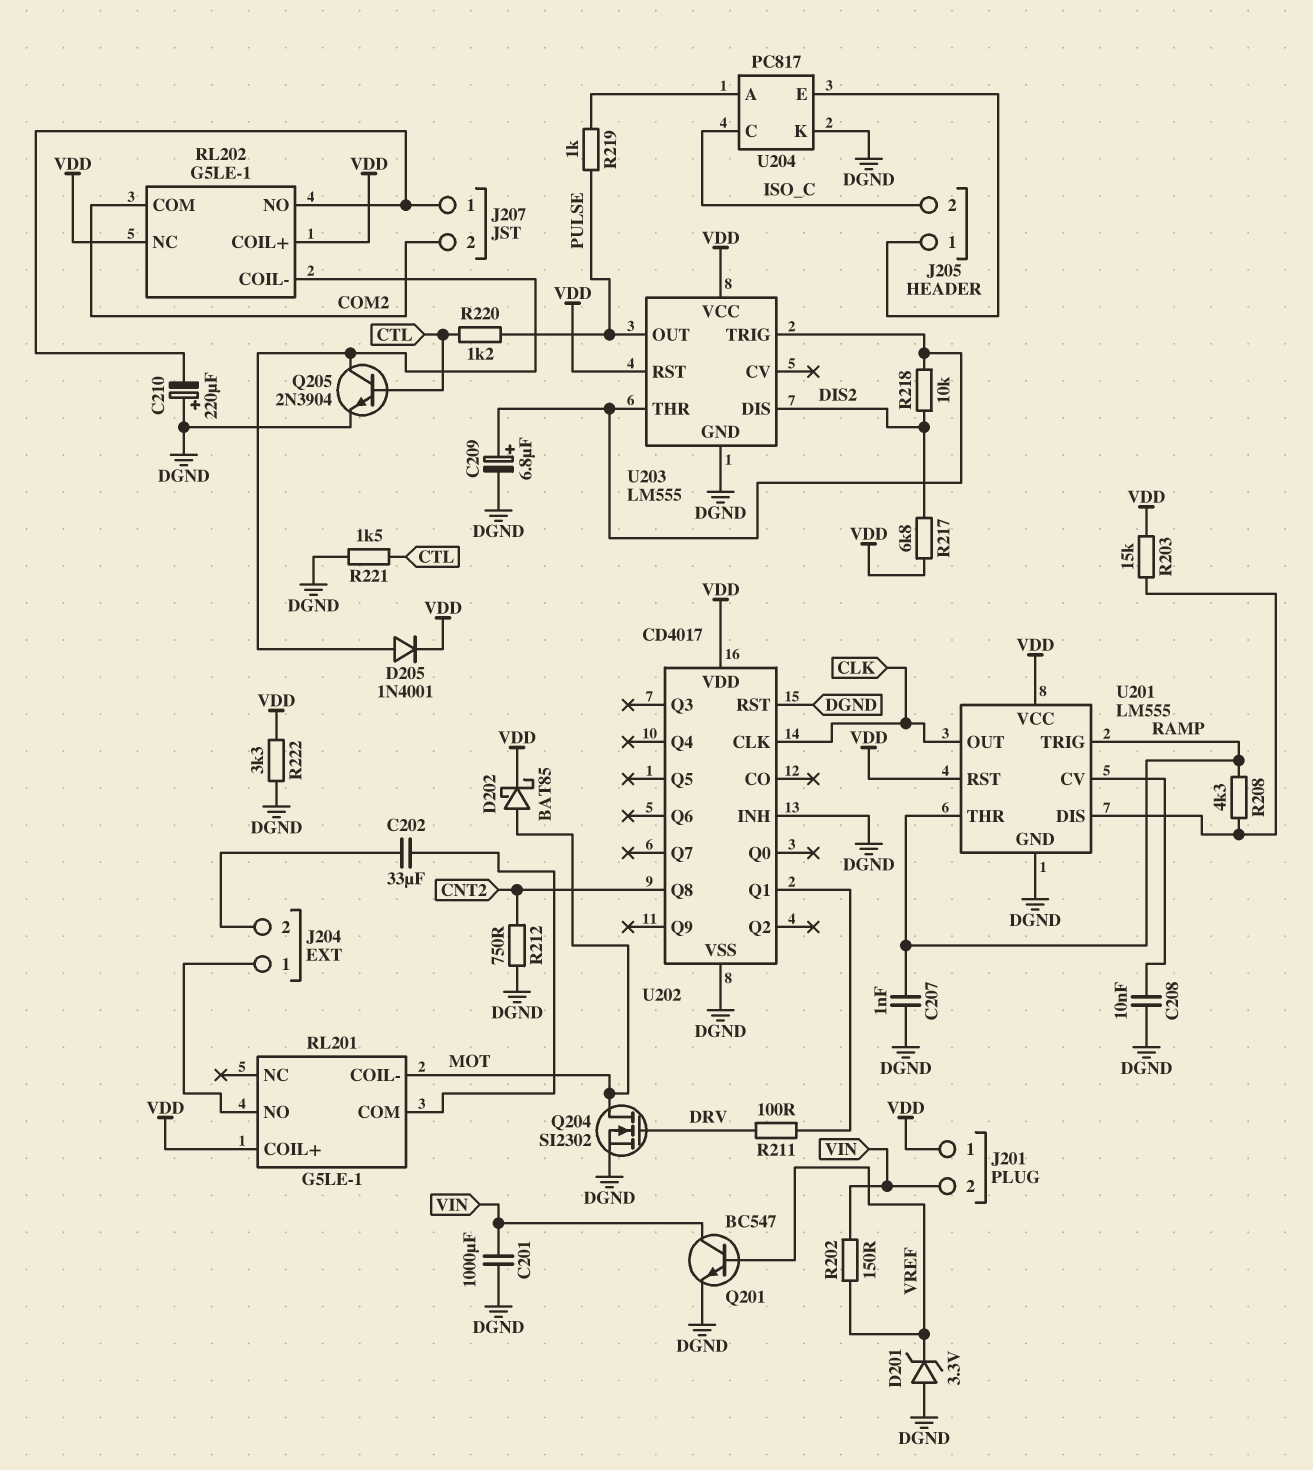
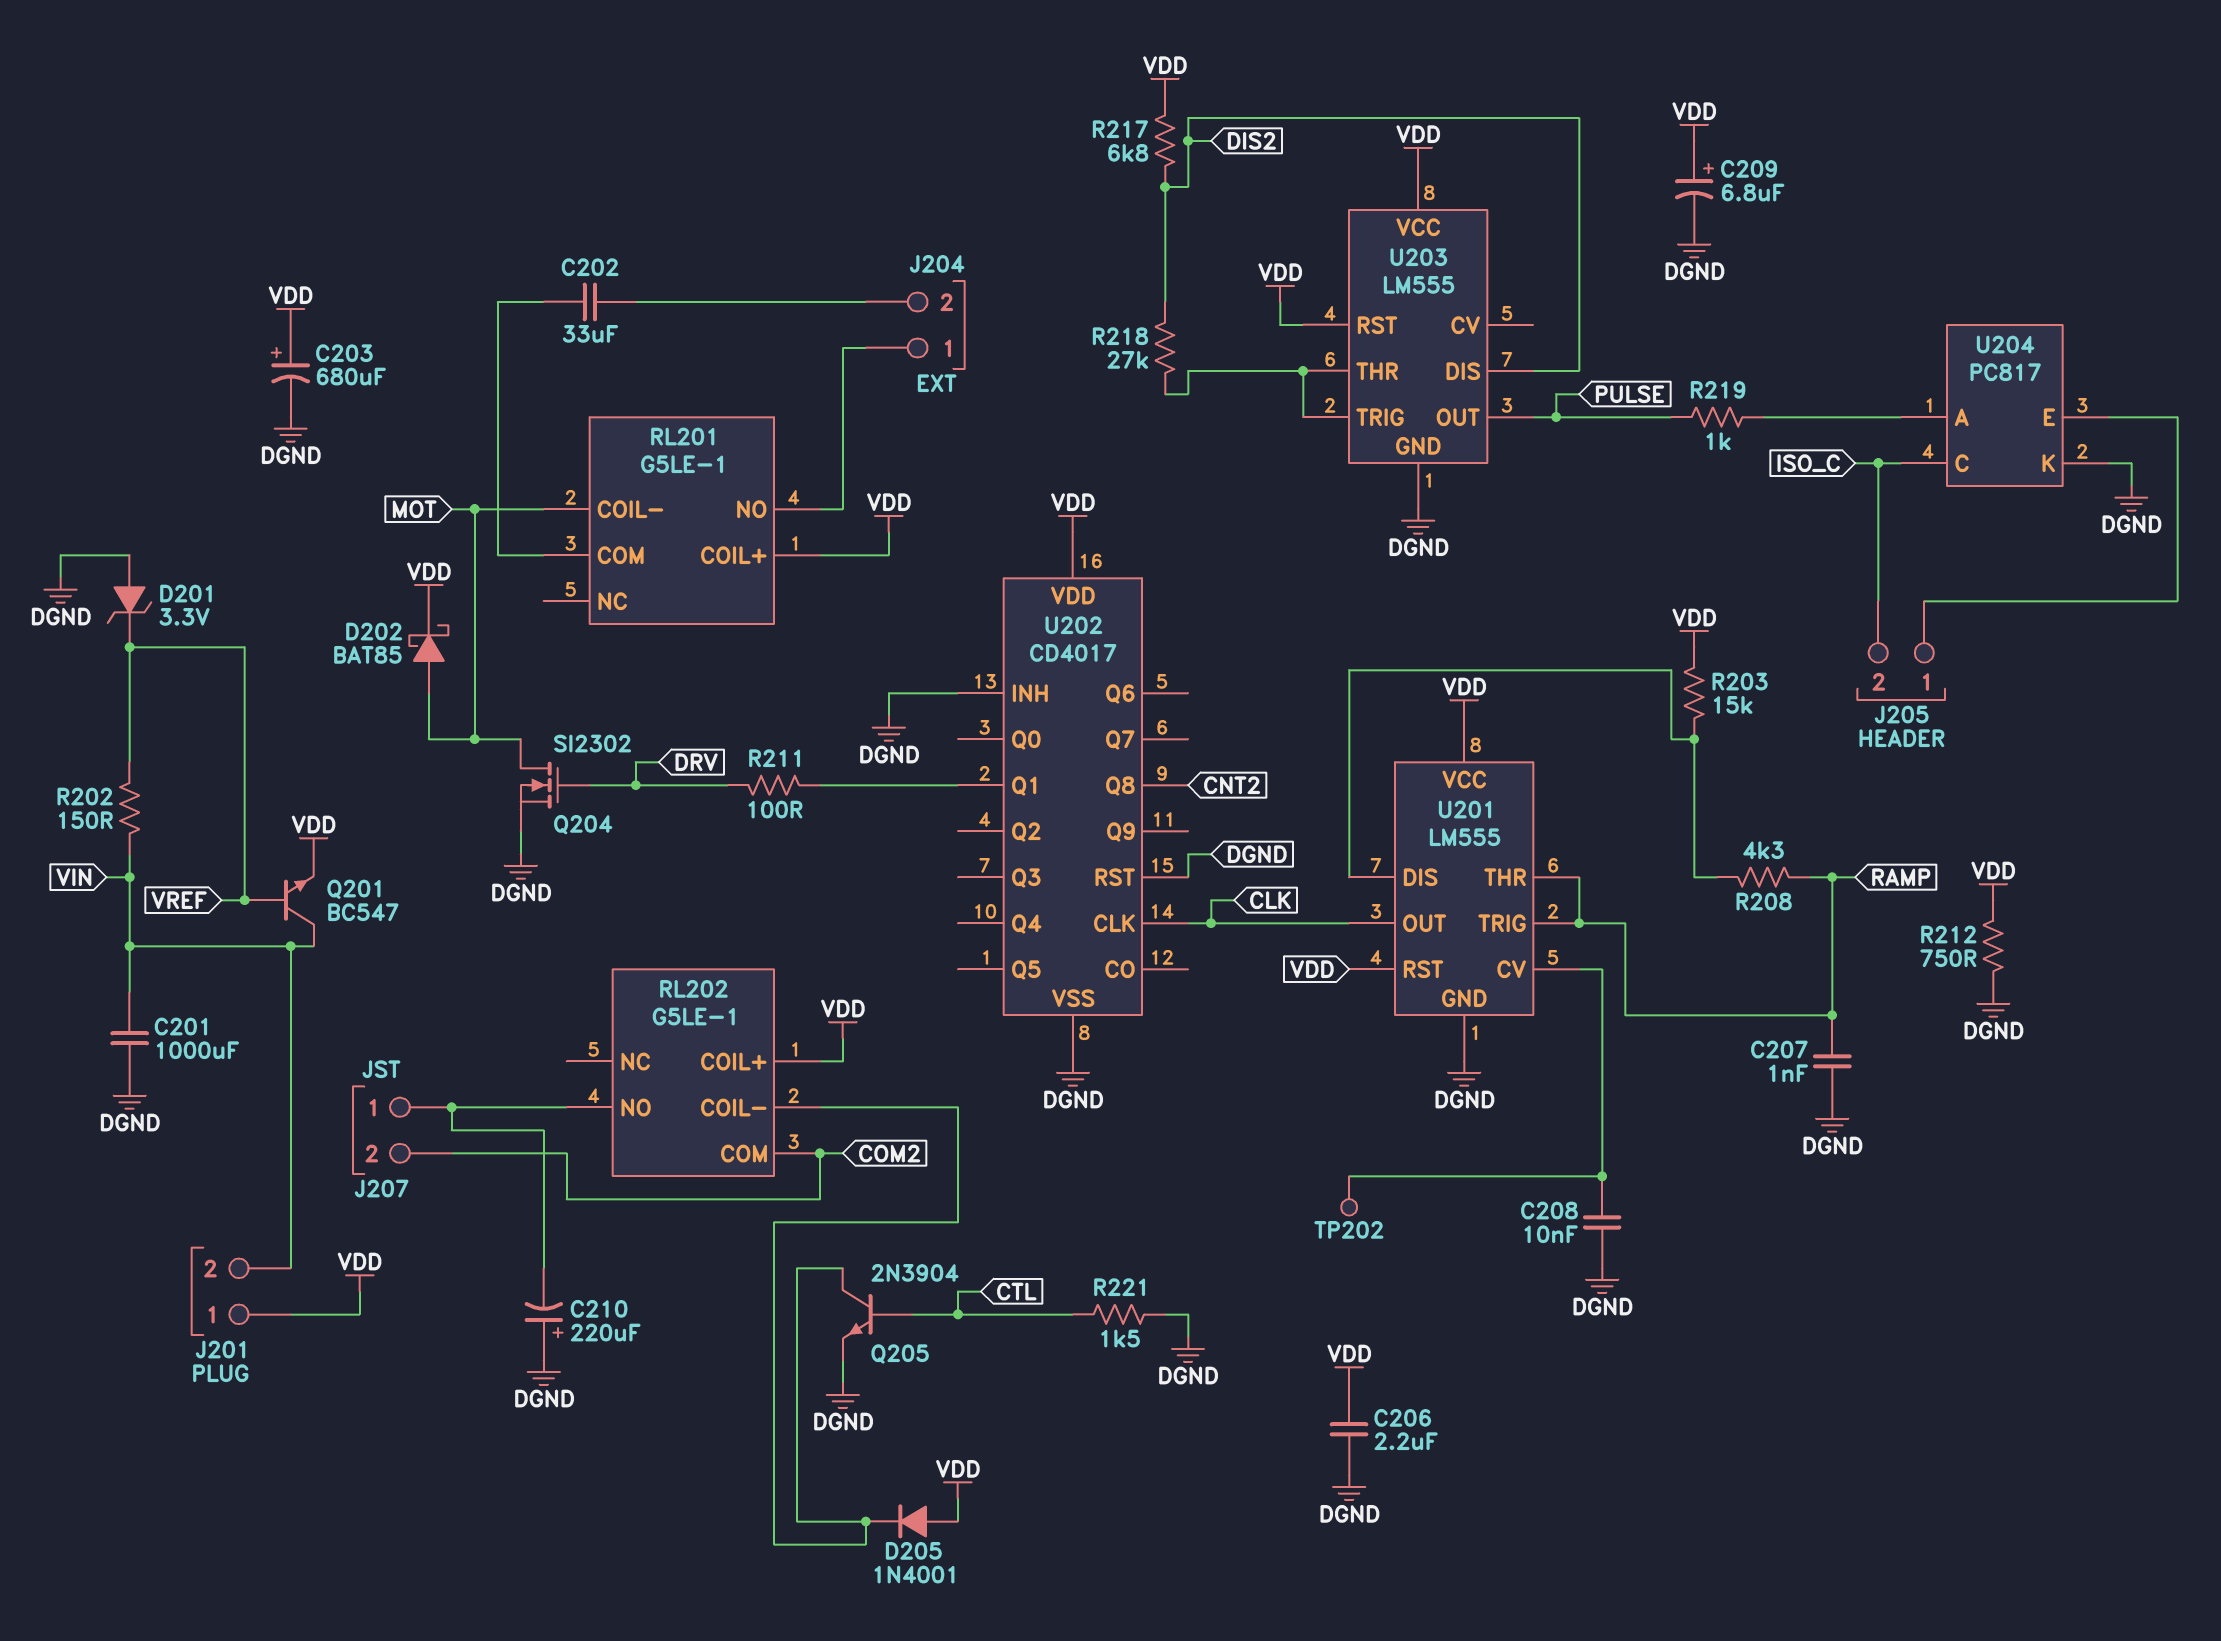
C203: none -> 680uF (plus VDD, minus DGND)
C206: none -> 2.2uF (DGND, VDD)
C209: 6.8uF (plus U203/THR, minus DGND) -> 6.8uF (plus VDD, minus DGND)
D205: diode 1N4001 (A RL202/COIL-, K VDD) -> diode 1N4001 (A VDD, K RL202/COIL-)
Q201: NPN BC547 (B VREF, C VIN, E DGND) -> NPN BC547 (B VREF, C VIN, E VDD)
R212: 750 (CNT2, DGND) -> 750 (DGND, VDD)
R218: 10k (DIS2, U203/THR) -> 27k (DIS2, U203/THR)
R220: 1.2k (CTL, PULSE) -> none
R222: 3.3k (DGND, VDD) -> none
RL202 pin NC: VDD -> none
TP202: none -> test point (U201/CV)

